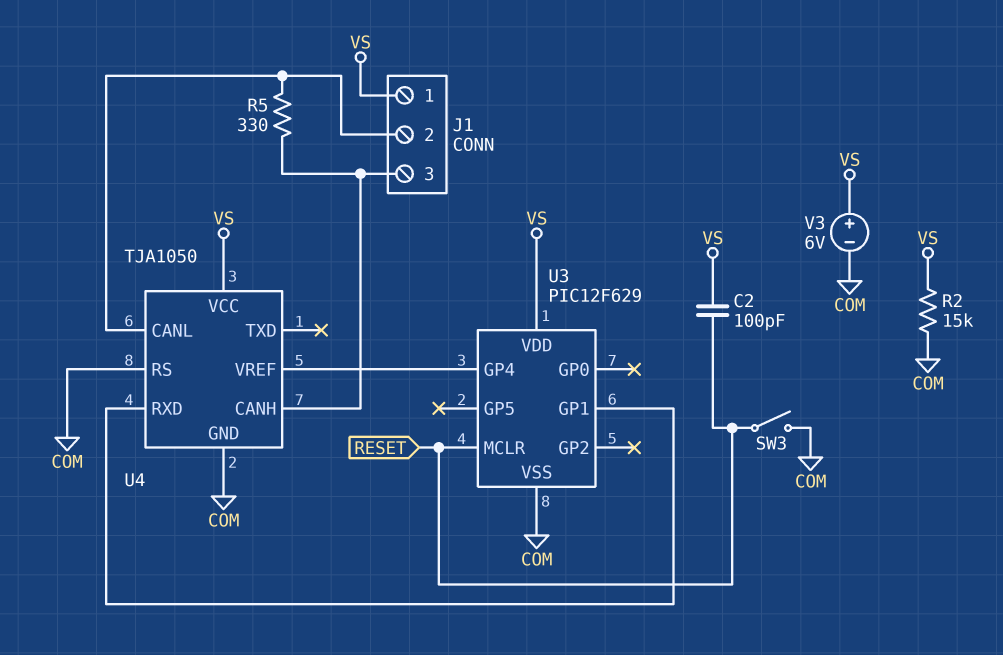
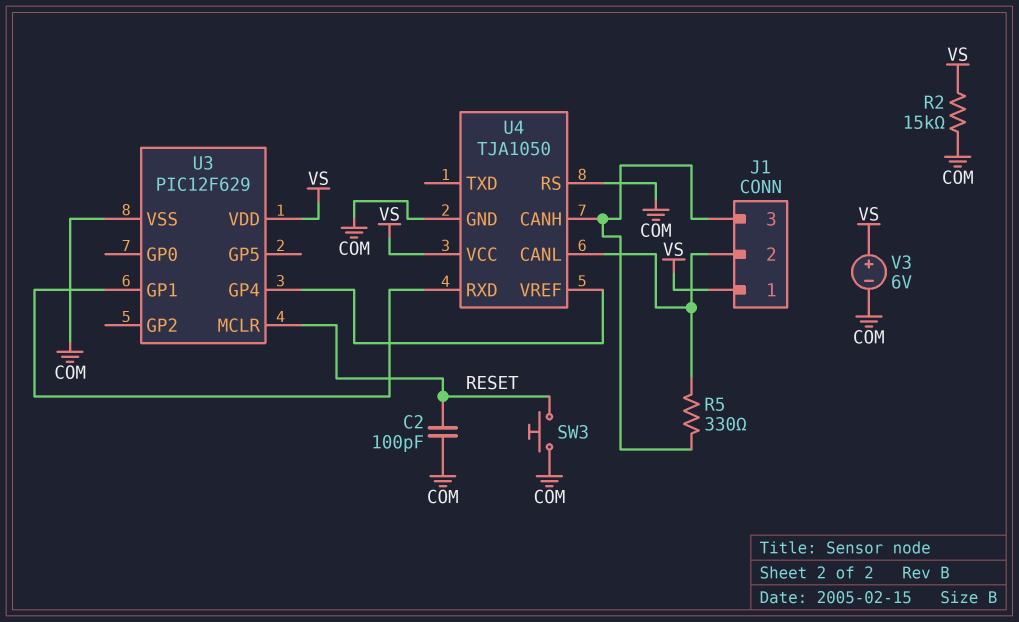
C2: 100pF (RESET, VS) -> 100pF (COM, RESET)
SW3: switch (COM, RESET) -> button (COM, RESET)

